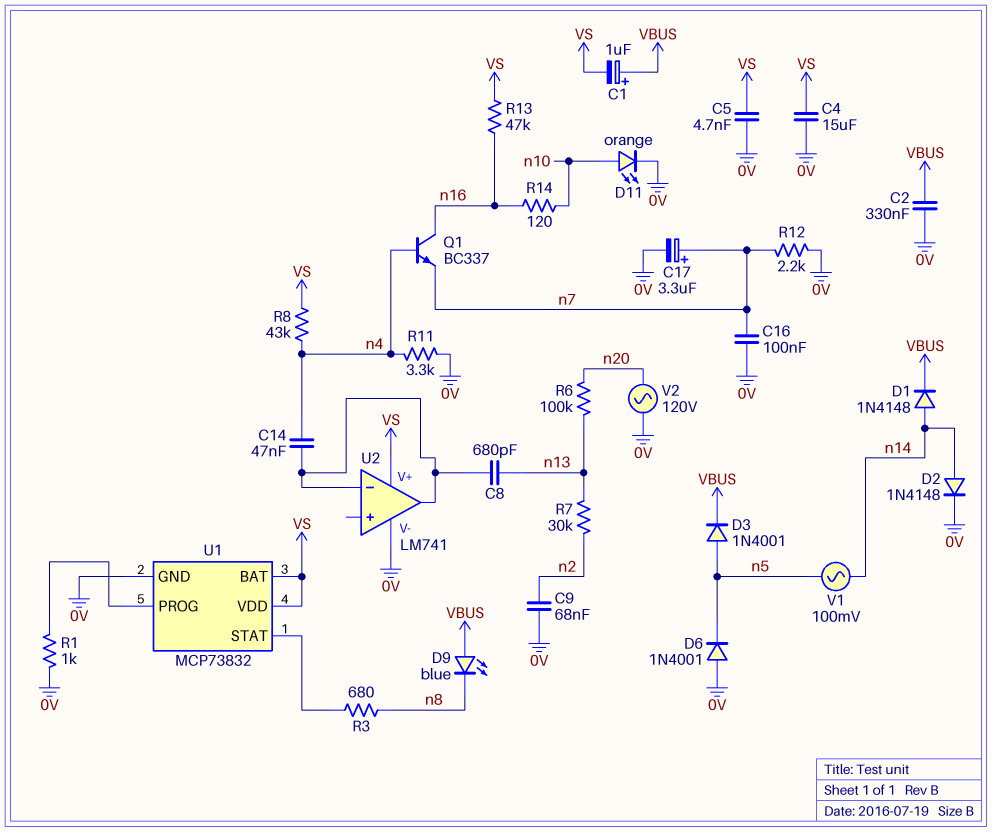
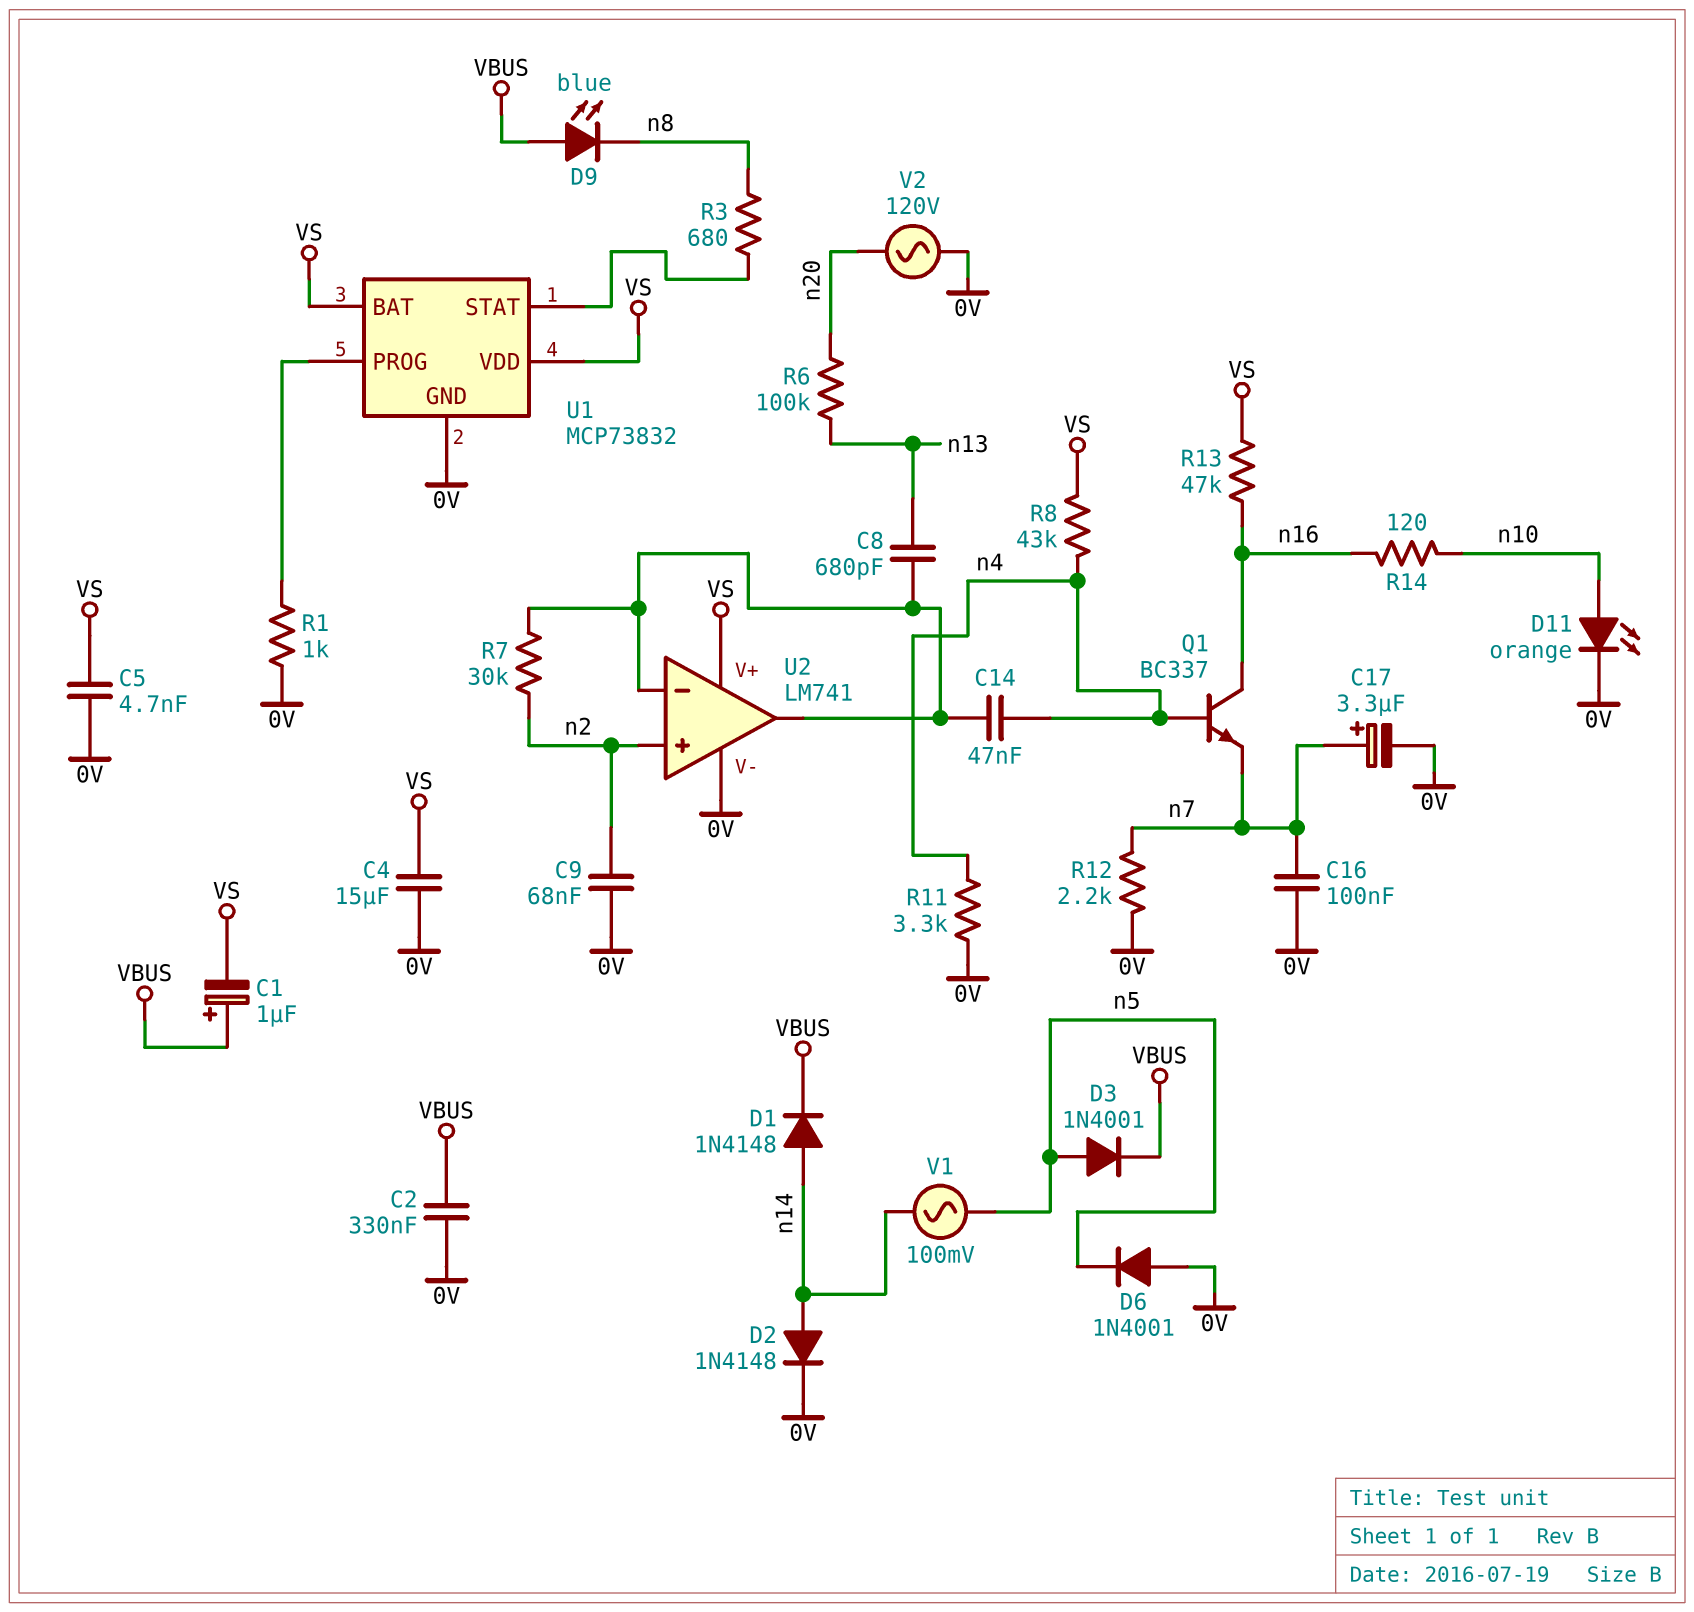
R7: 30k (n2, n13) -> 30k (U2/in-, n2)
U2 pin in+: none -> n2

